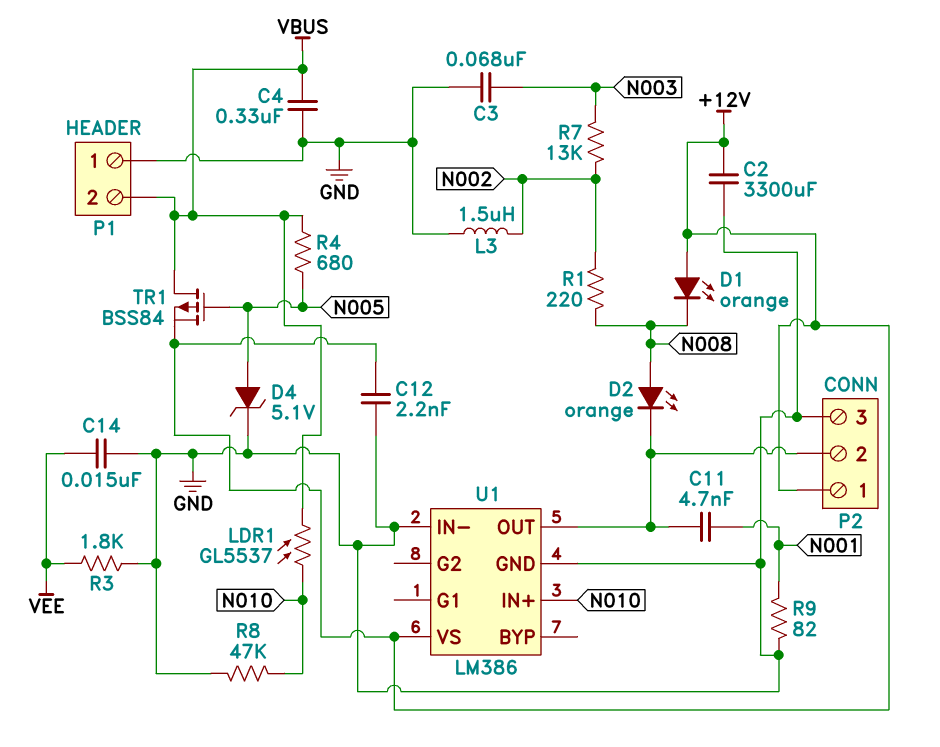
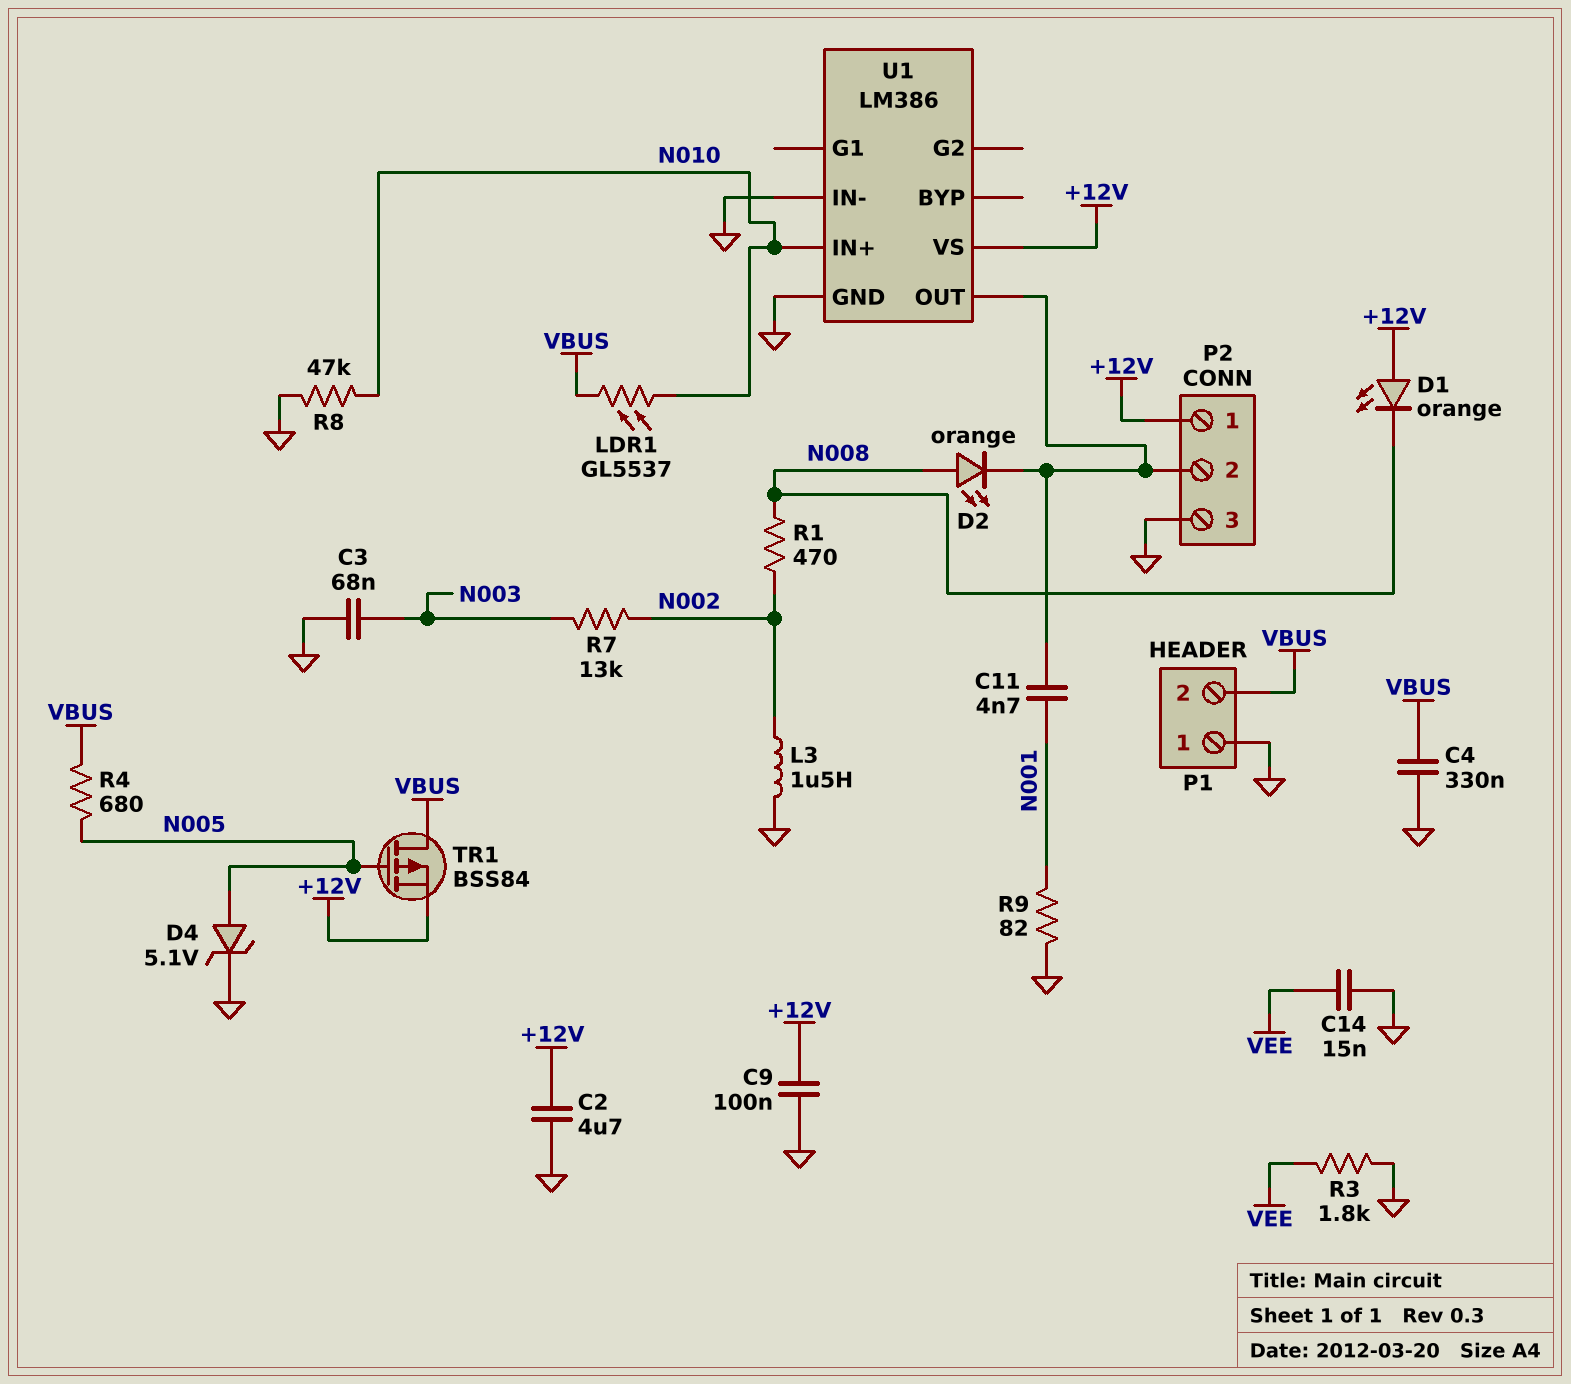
C2: 3300uF (+12V, GND) -> 4.7uF (+12V, GND)
C9: none -> 100nF (+12V, GND)
C12: 2.2nF (+12V, GND) -> none
R1: 220 (N002, N008) -> 470 (N002, N008)

